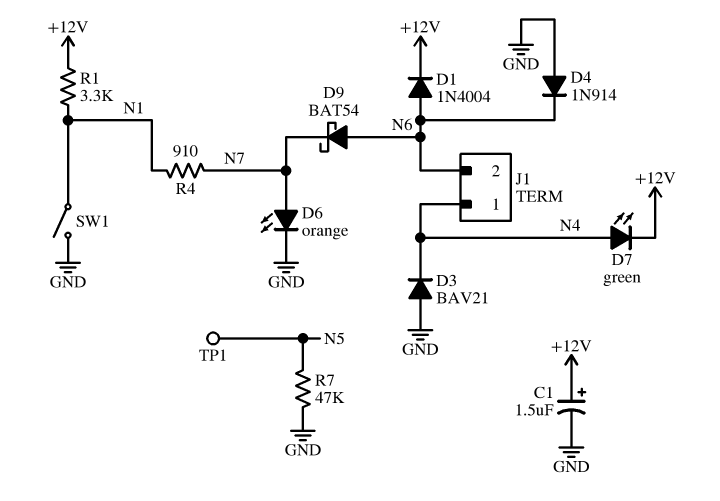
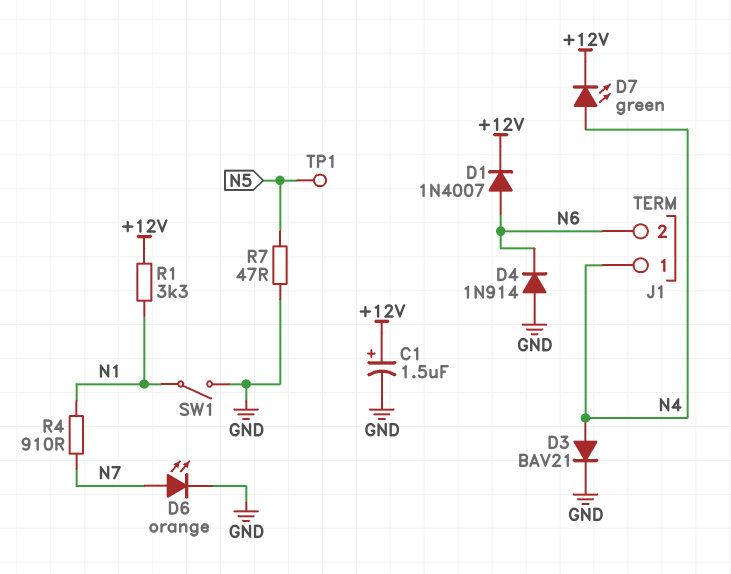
D1: diode 1N4004 (A N6, K +12V) -> diode 1N4007 (A N6, K +12V)
D3: diode BAV21 (A GND, K N4) -> diode BAV21 (A N4, K GND)
D9: schottky BAT54 (A N6, K N7) -> none
R7: 47k (GND, N5) -> 47 (GND, N5)

